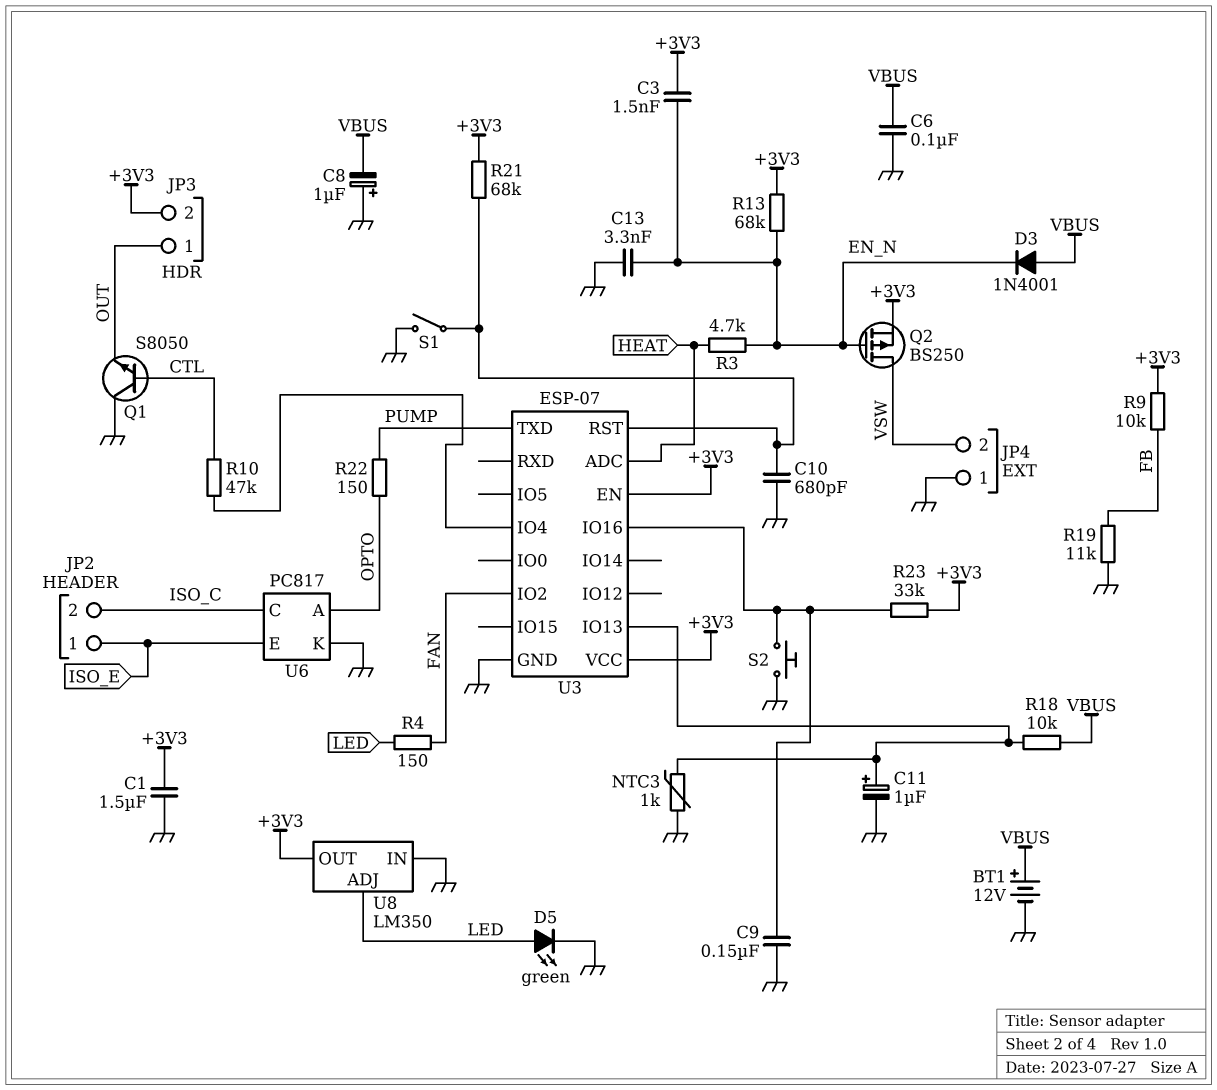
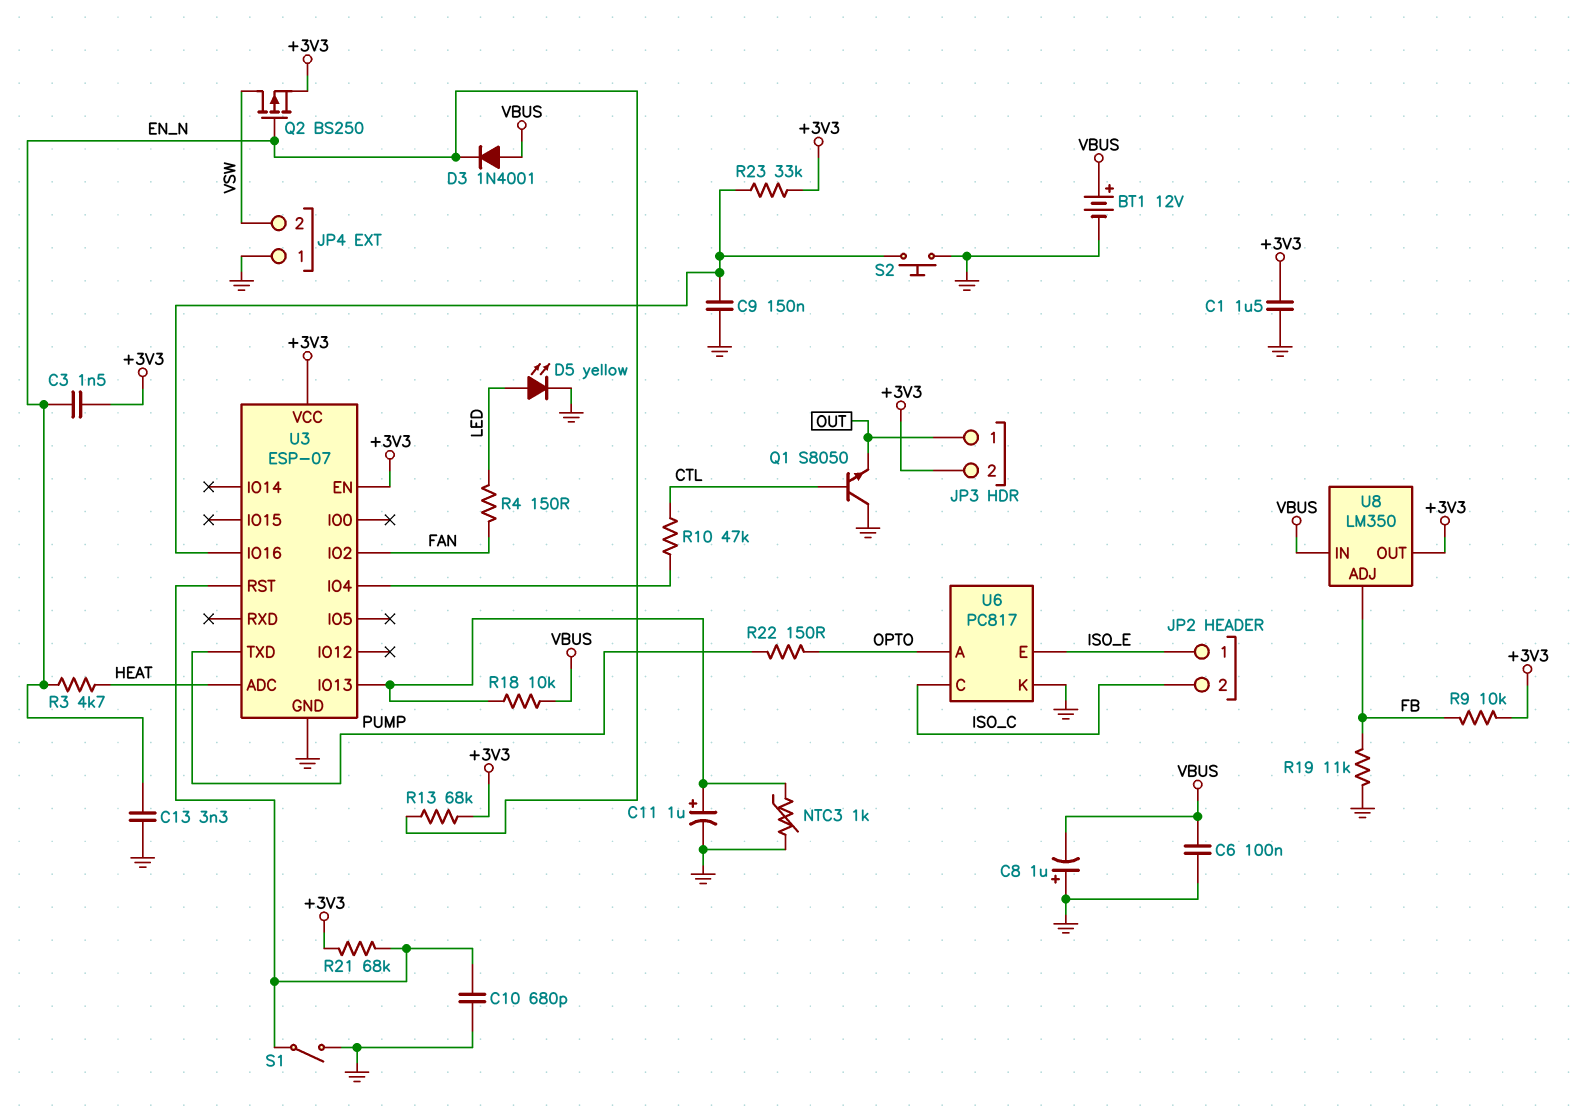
D5: LED green (A LED, K GND) -> LED yellow (A LED, K GND)
U8 pin ADJ: LED -> FB
U8 pin IN: GND -> VBUS

